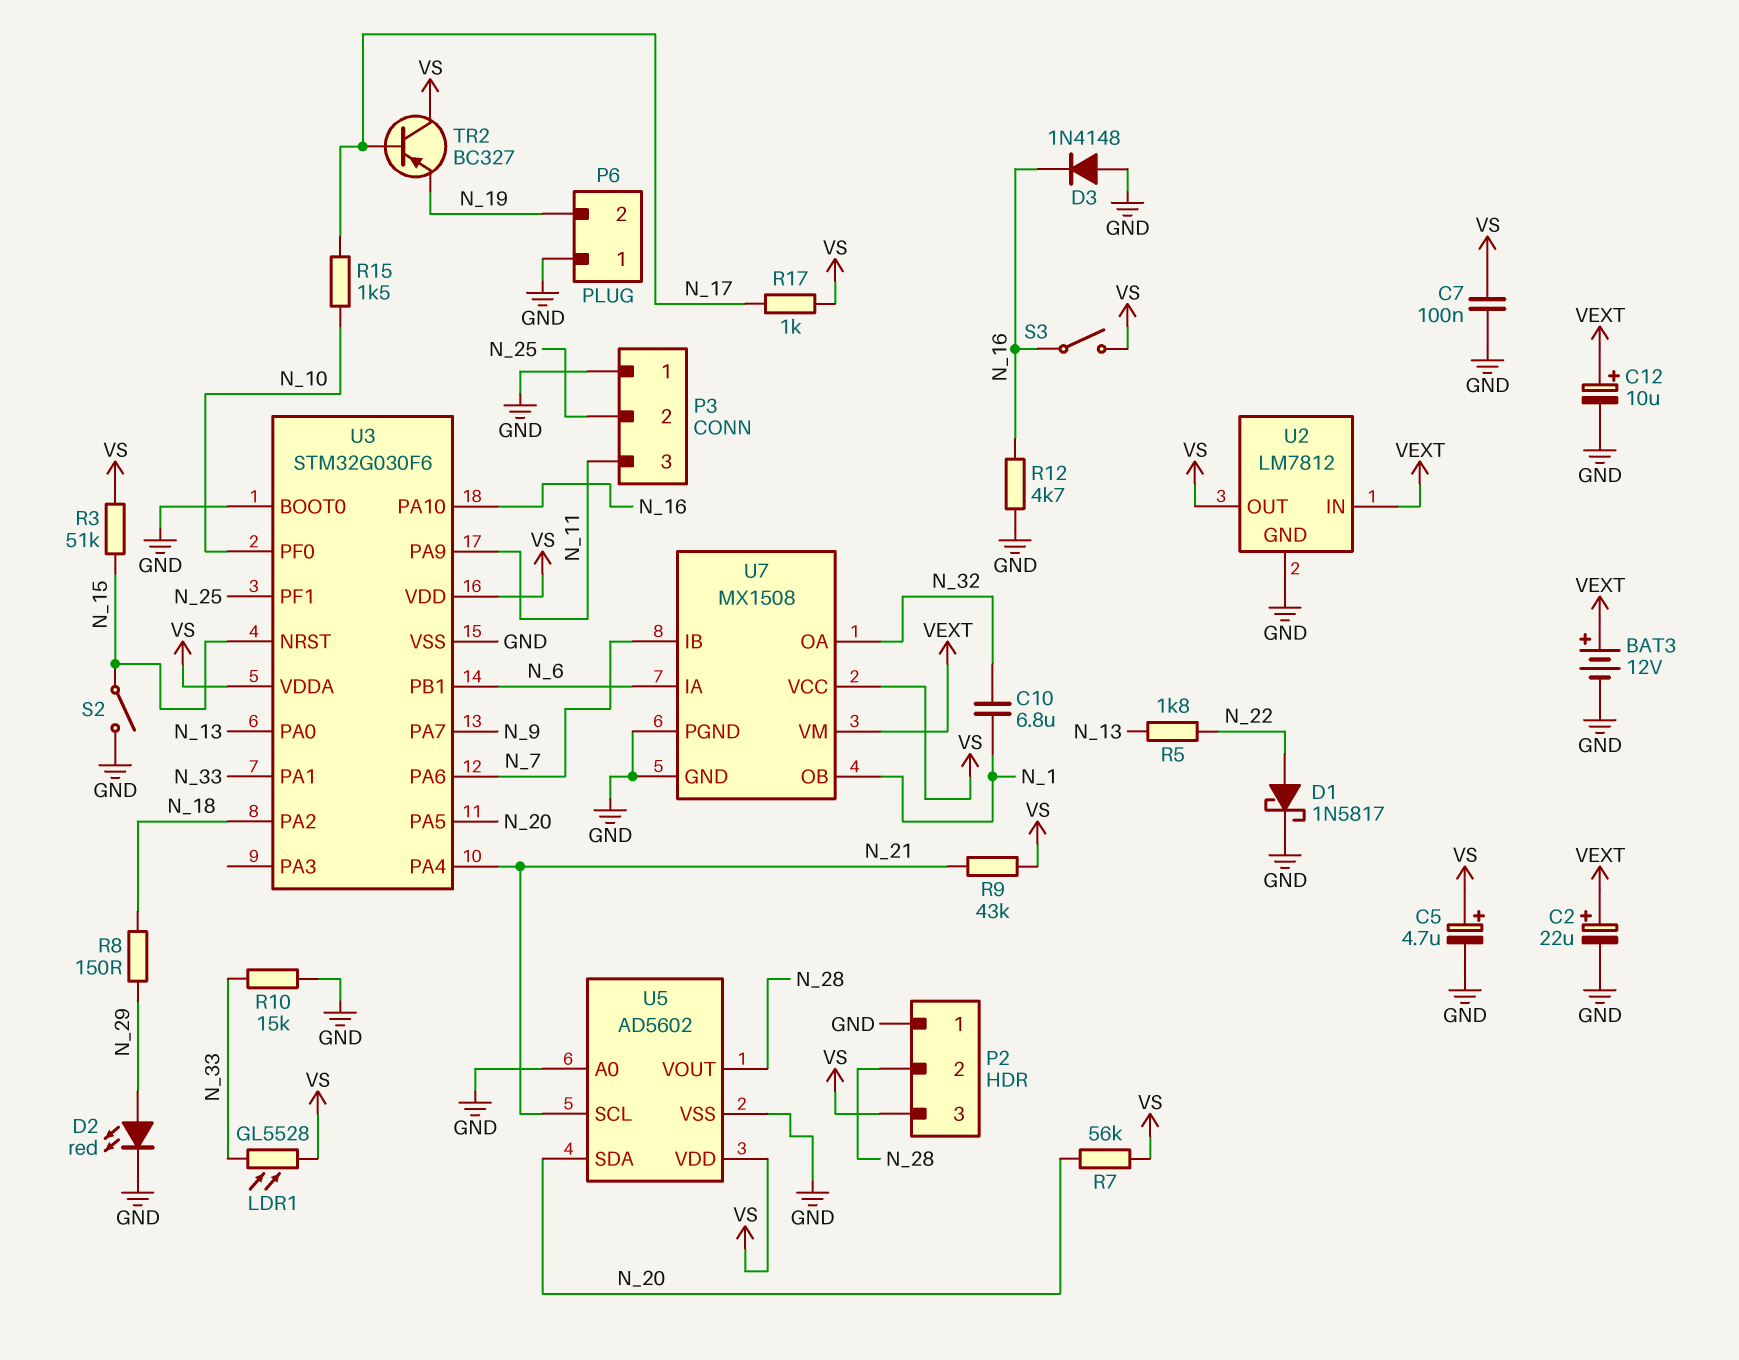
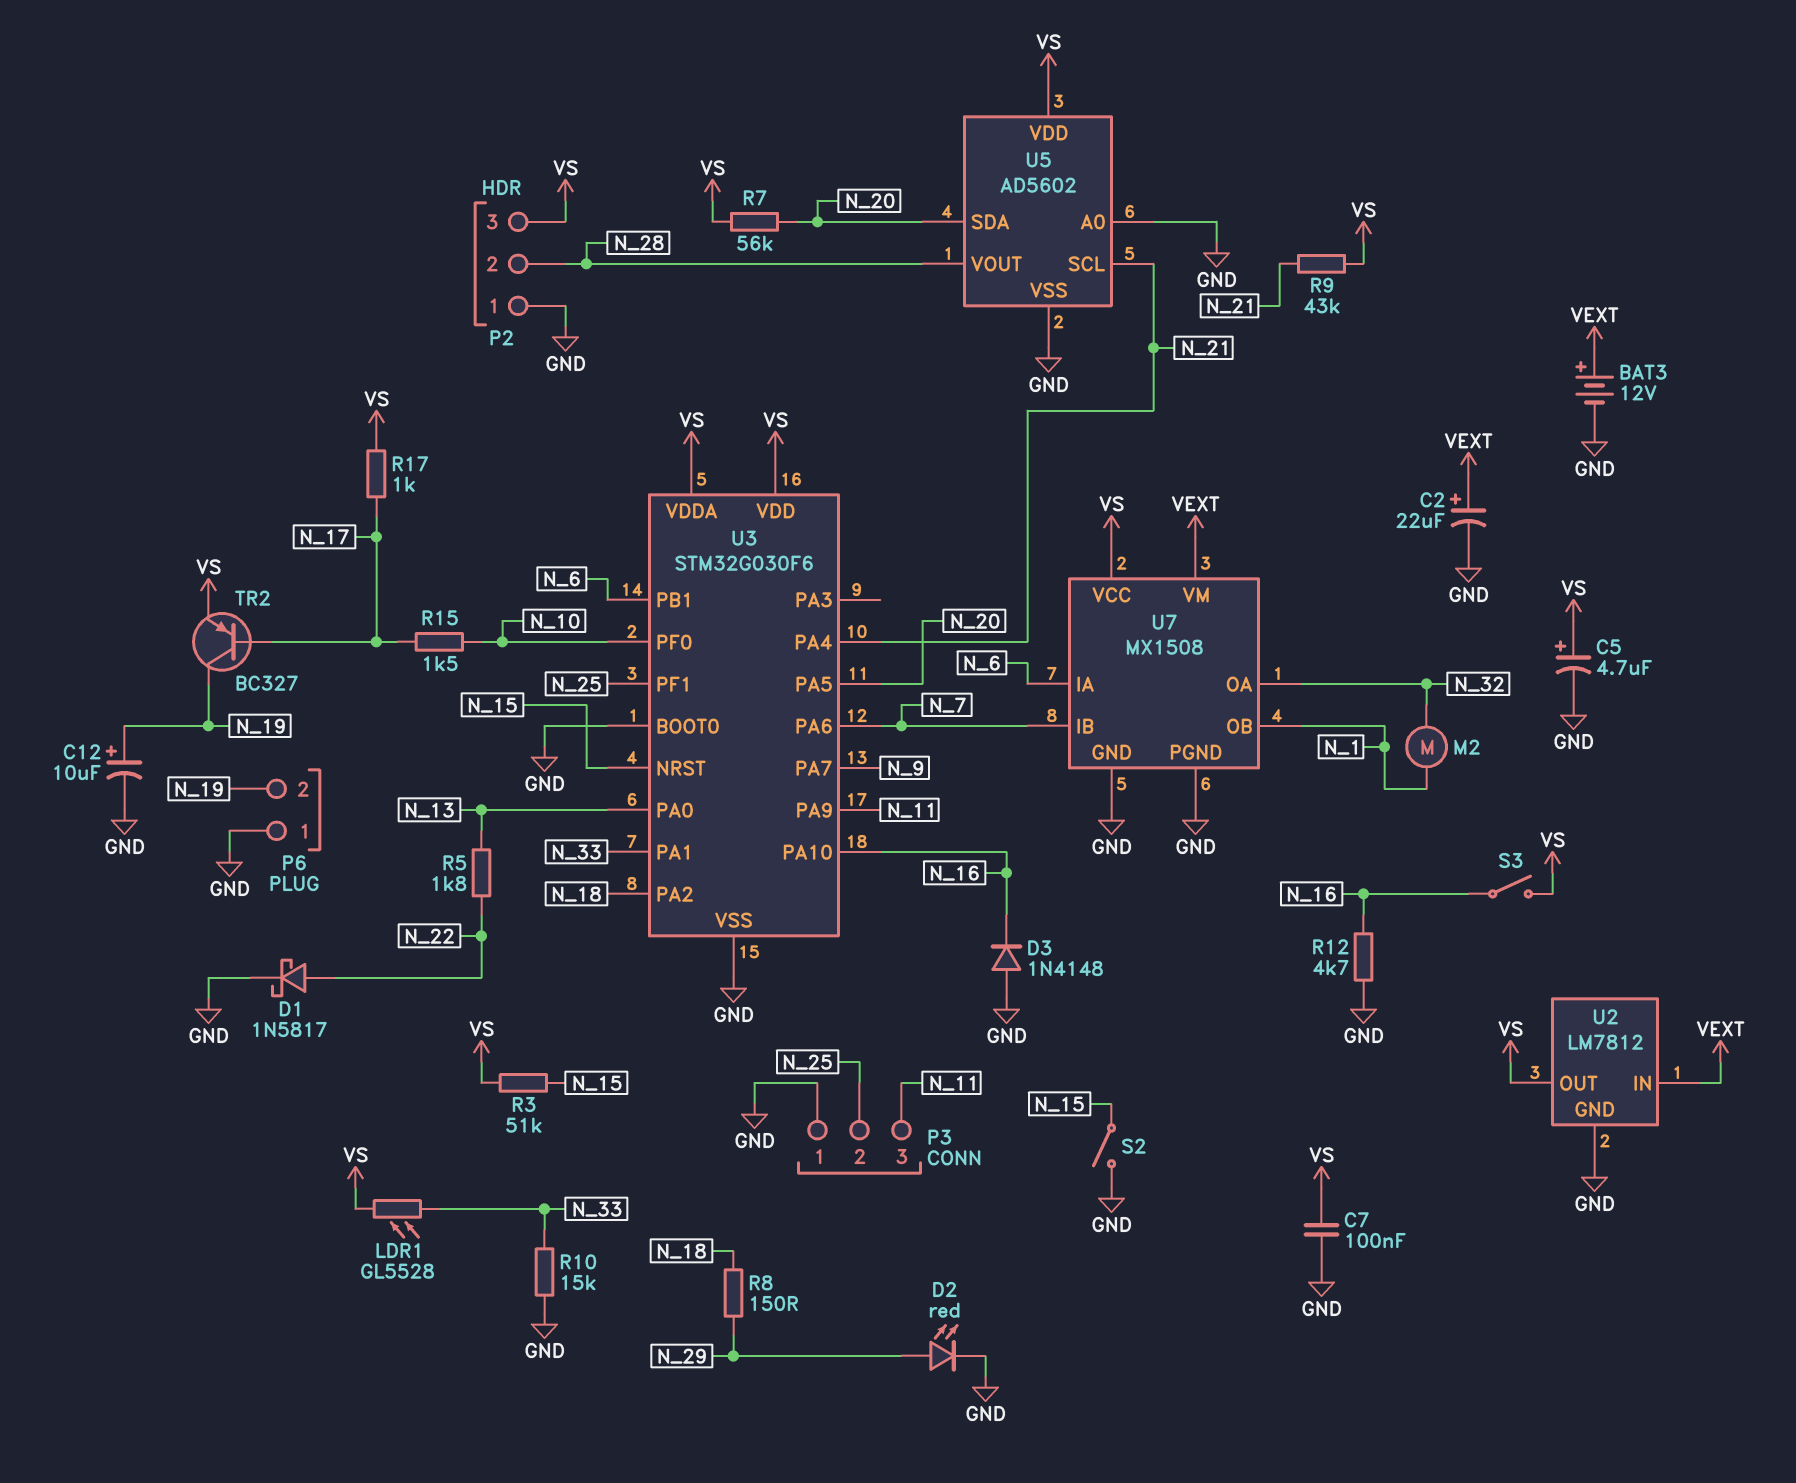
C10: 6.8uF (N_1, N_32) -> none
C12: 10uF (plus VEXT, minus GND) -> 10uF (plus N_19, minus GND)
M2: none -> motor (N_1, N_32)
TR2: PNP BC327 (B N_17, C VS, E N_19) -> PNP BC327 (B N_17, C N_19, E VS)

